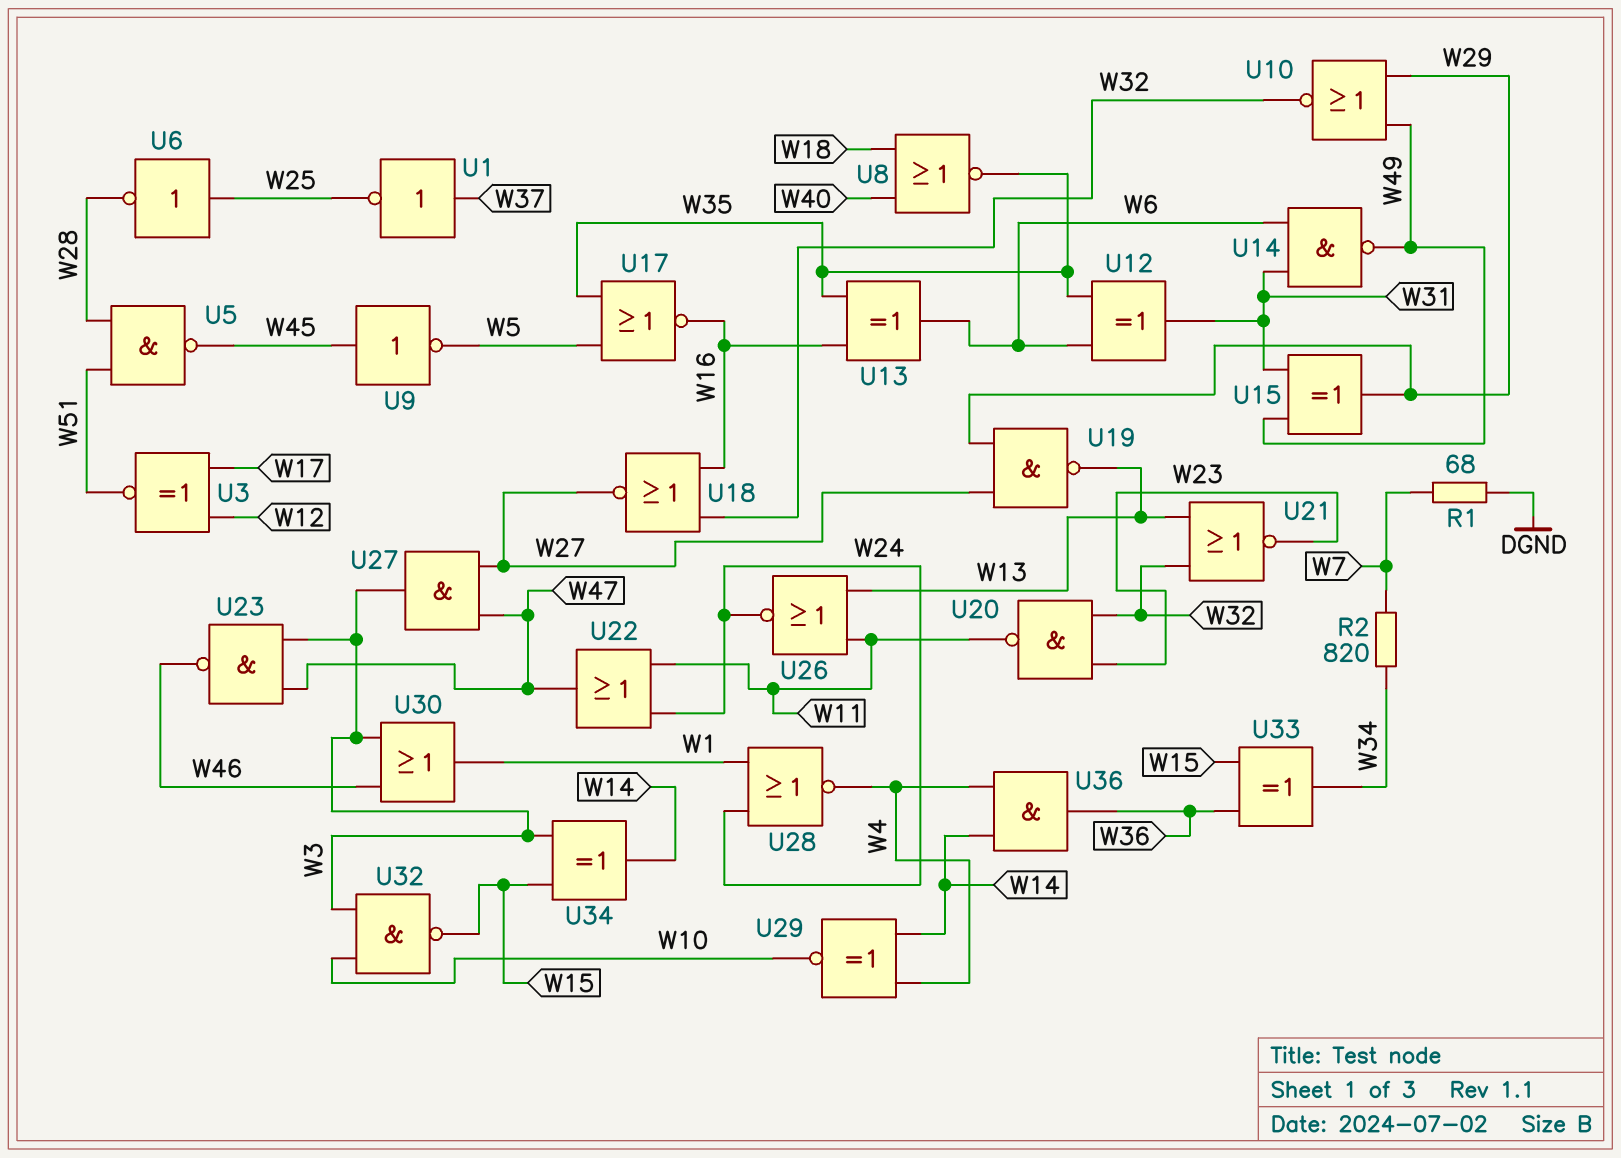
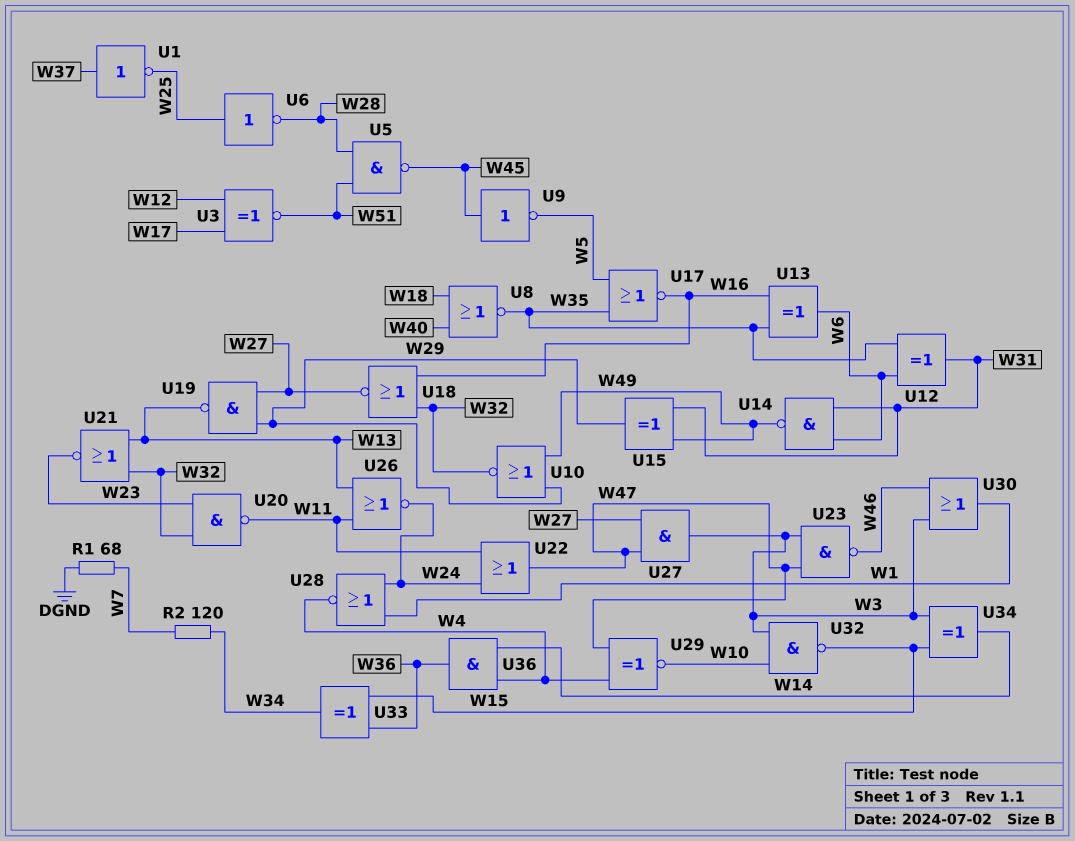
R2: 820 (W7, W34) -> 120 (W7, W34)
U29: XNOR (in W4, in W14, out W10) -> XNOR (in W4, in W47, out W10)

